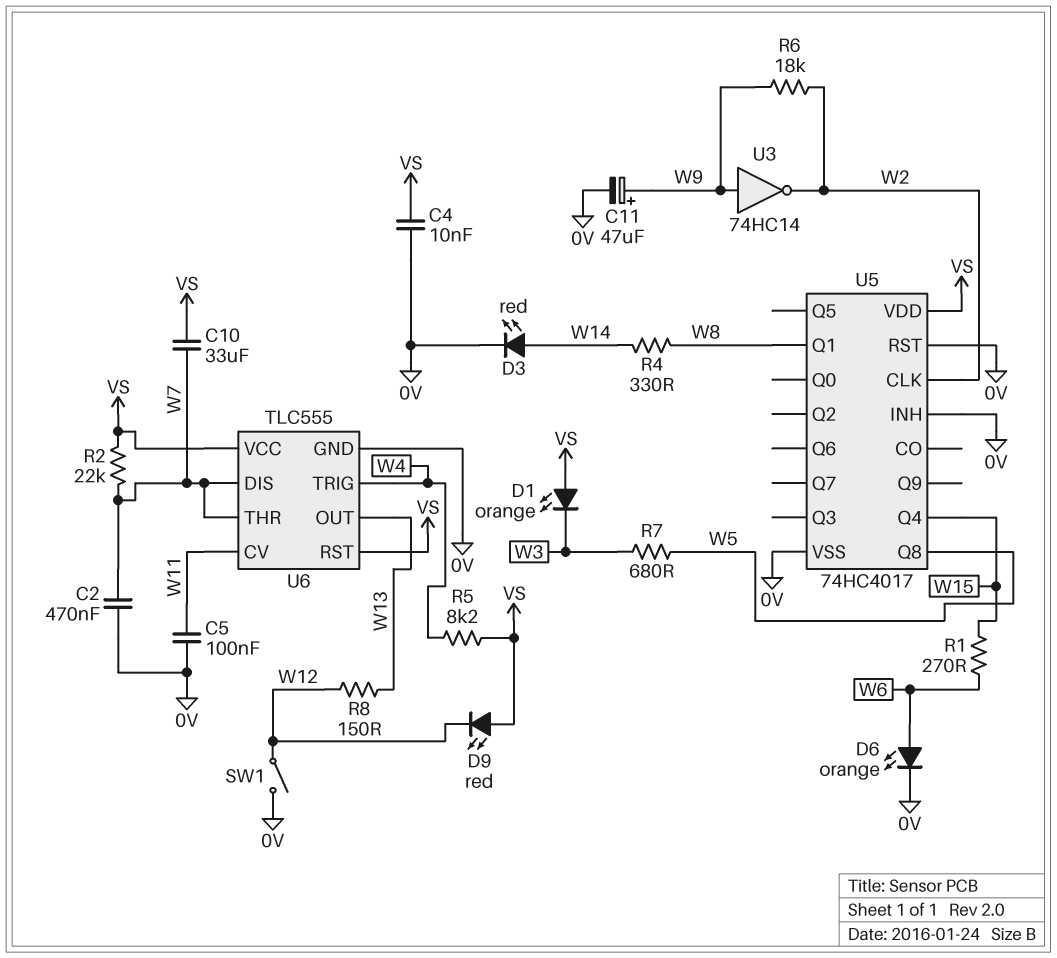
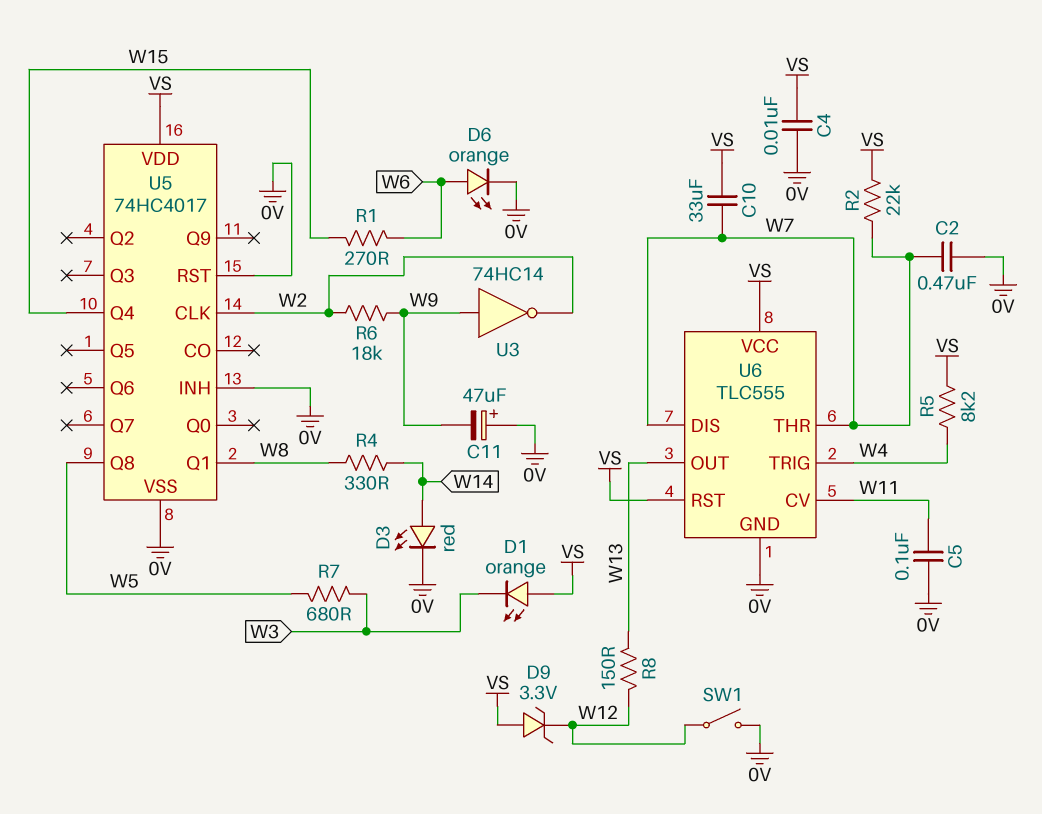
C11: 47uF (plus W9, minus 0V) -> 47uF (plus 0V, minus W9)
D9: LED red (A VS, K W12) -> zener 3.3V (A VS, K W12)

